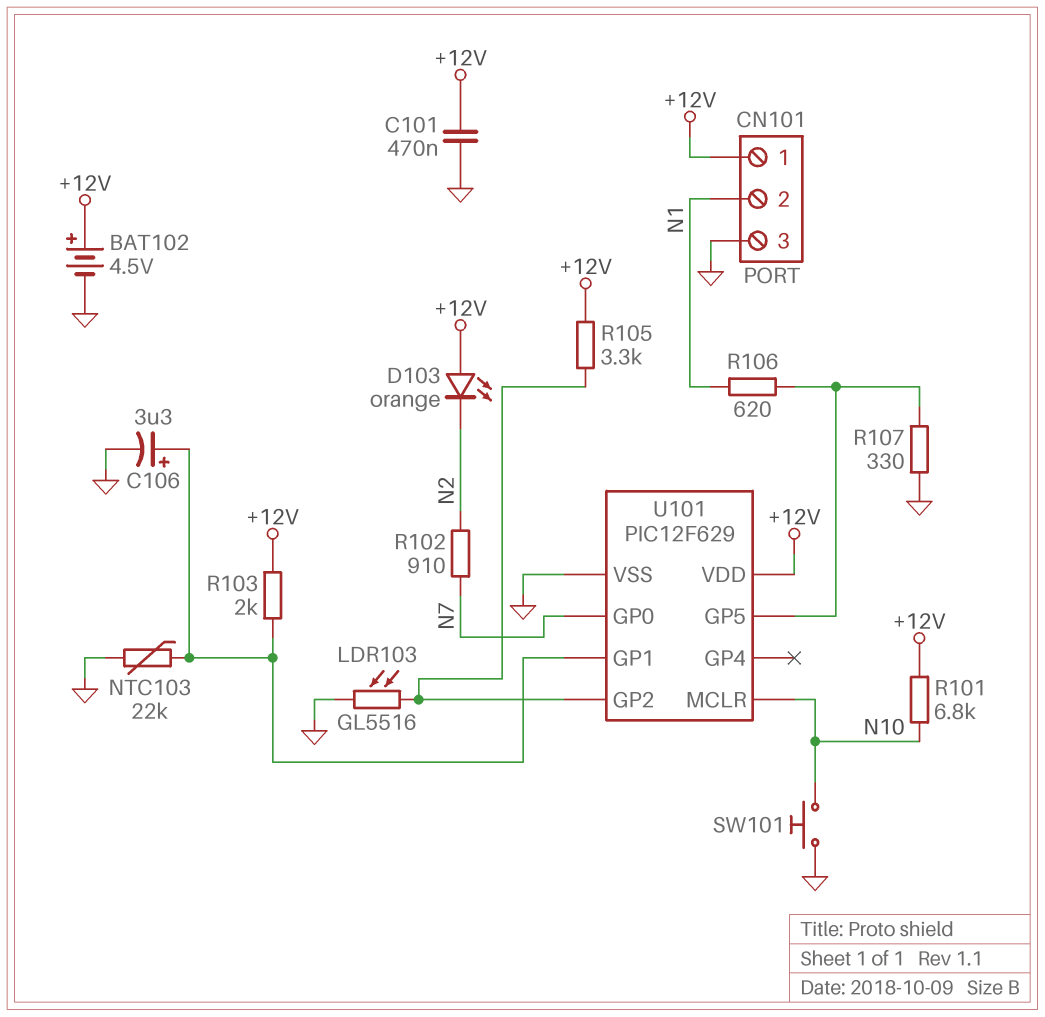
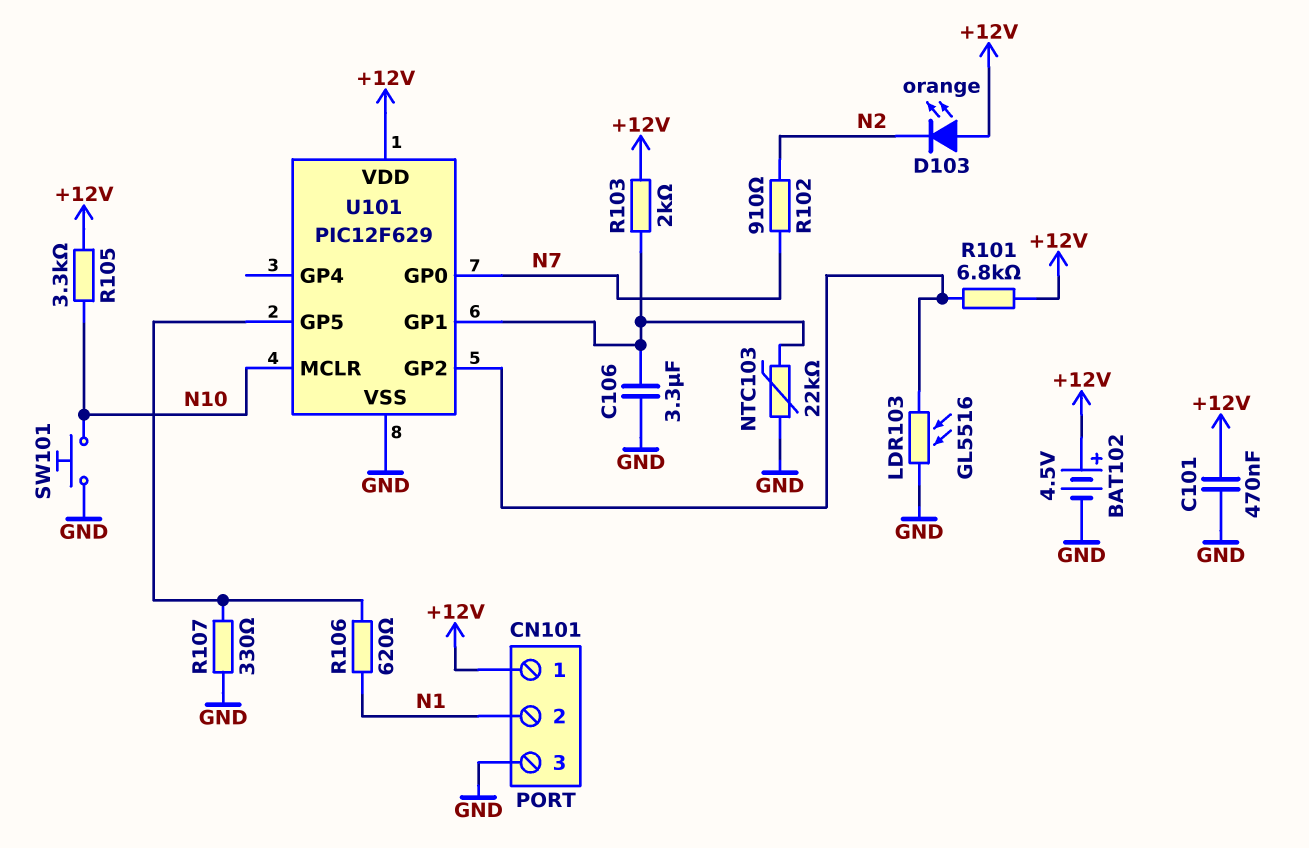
C106: 3.3uF (plus U101/GP1, minus GND) -> 3.3uF (GND, U101/GP1)
R101: 6.8k (+12V, N10) -> 6.8k (+12V, U101/GP2)
R105: 3.3k (+12V, U101/GP2) -> 3.3k (+12V, N10)

